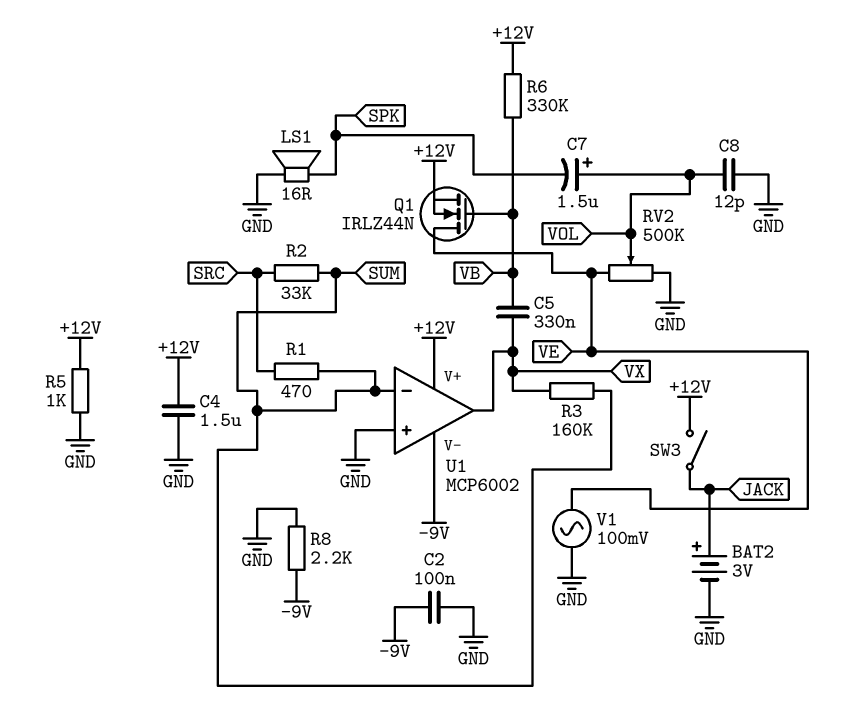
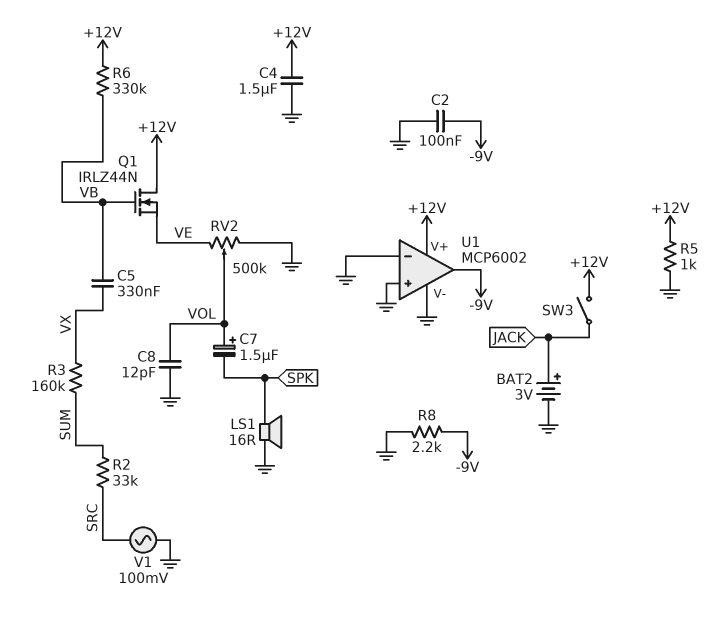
Q1: NMOS IRLZ44N (G VB, D VE, S +12V) -> NMOS IRLZ44N (G VB, D +12V, S VE)
R1: 470 (SRC, SUM) -> none
U1 pin V-: -9V -> GND
U1 pin in-: SUM -> GND
U1 pin out: VX -> -9V
V1: AC 100mV (GND, VE) -> AC 100mV (GND, SRC)

